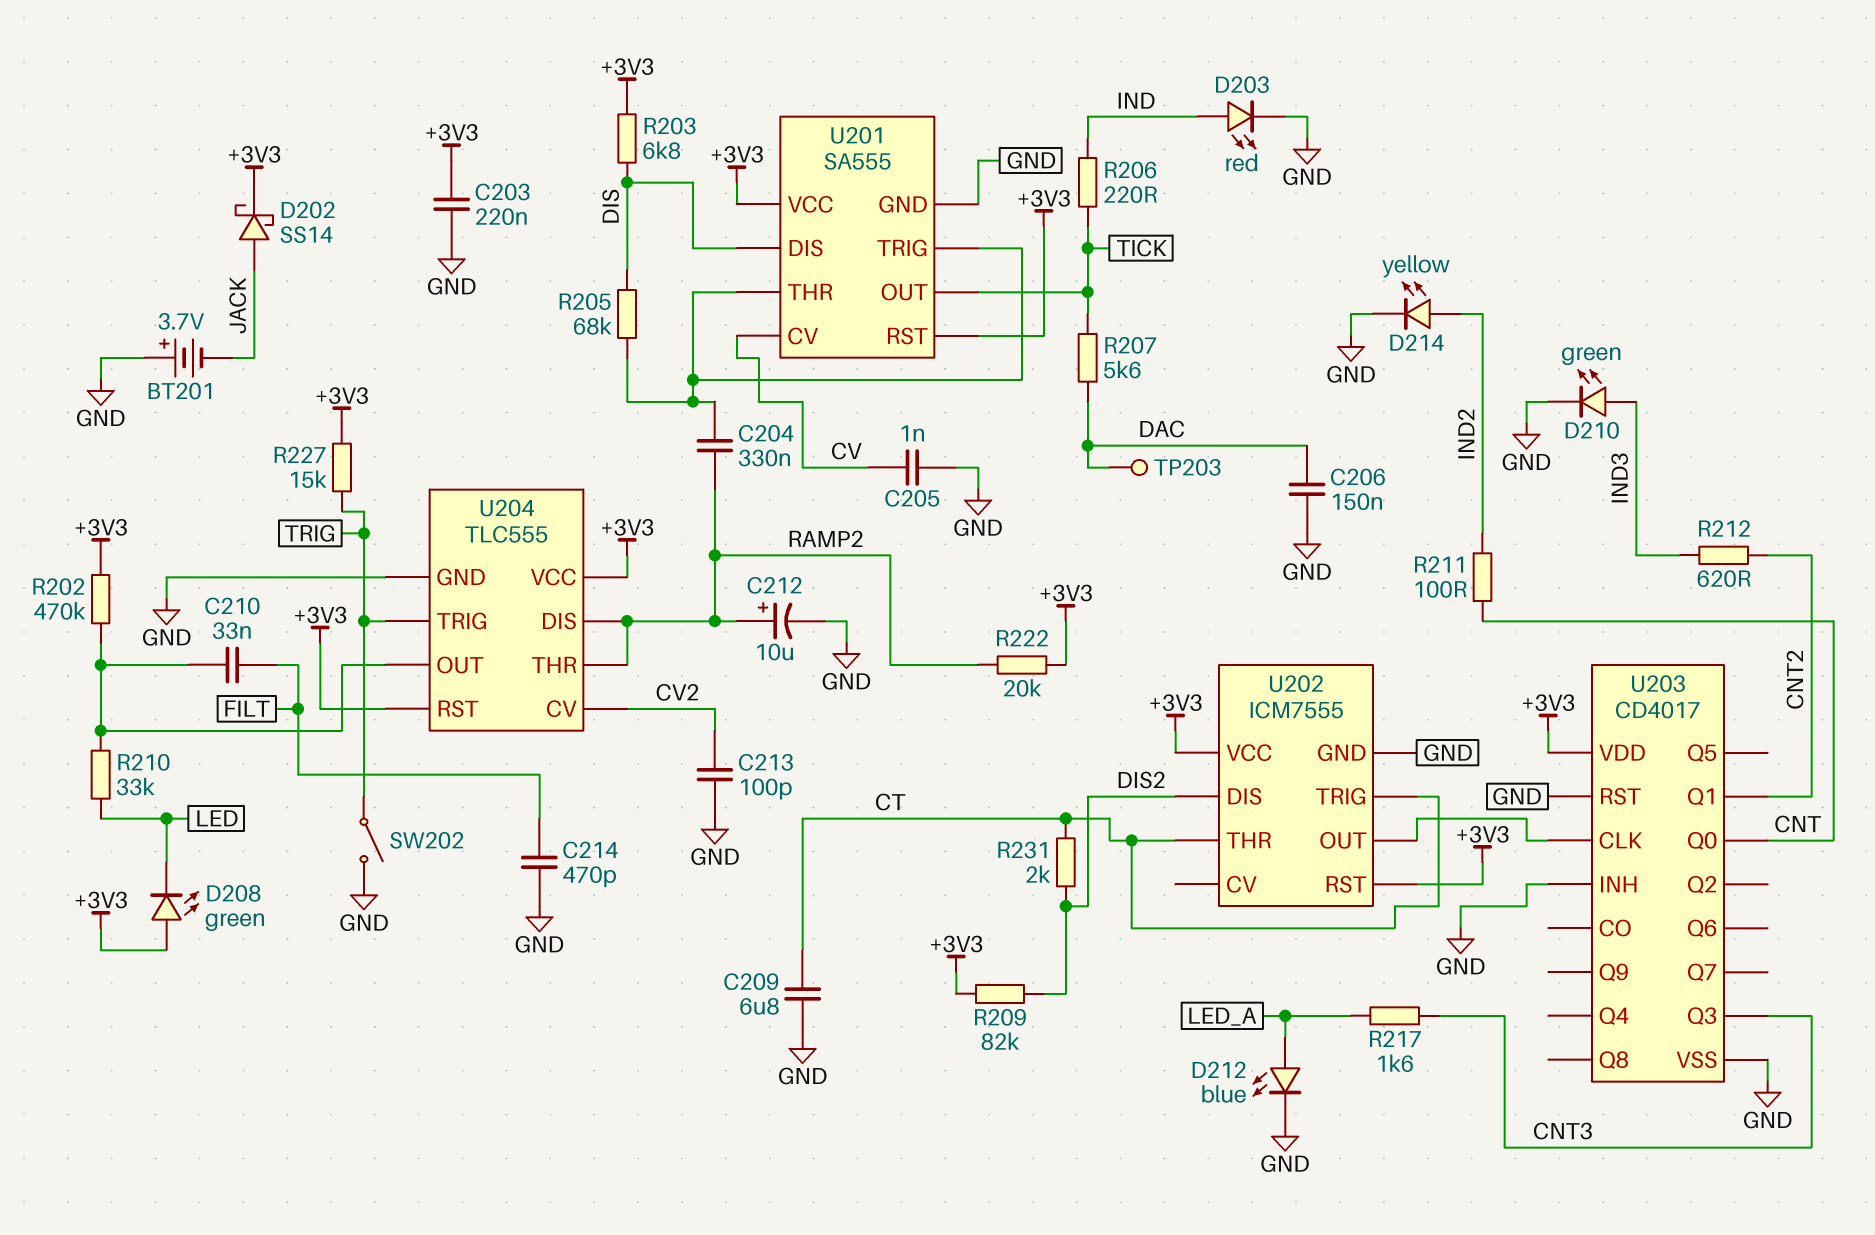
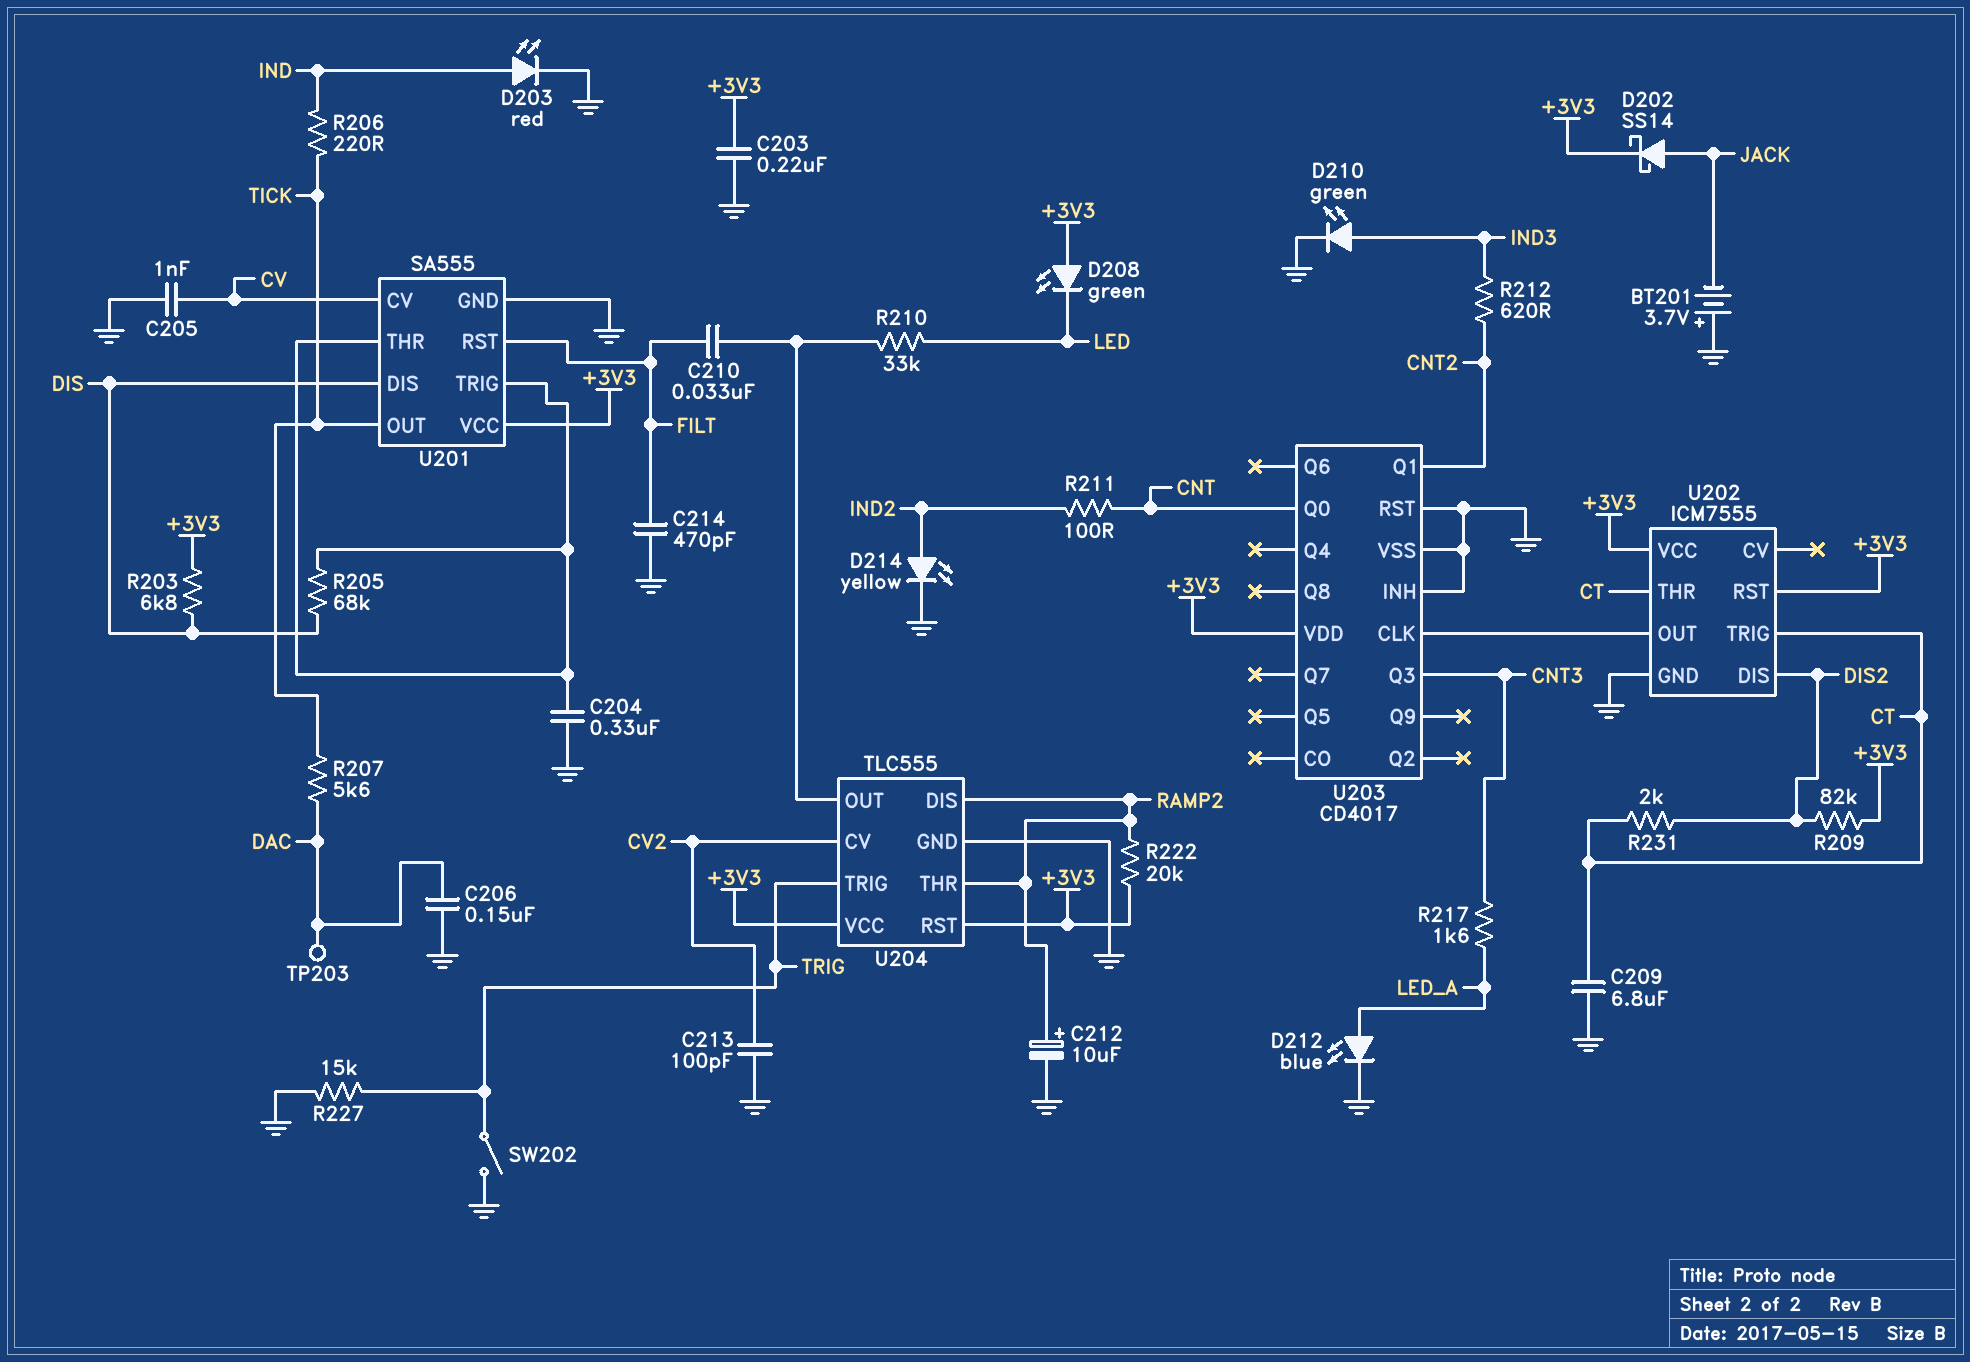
C204: 330nF (RAMP2, U201/THR) -> 330nF (GND, U201/THR)
R202: 470k (+3V3, U204/OUT) -> none
R227: 15k (+3V3, TRIG) -> 15k (GND, TRIG)
U201 pin RST: +3V3 -> FILT

